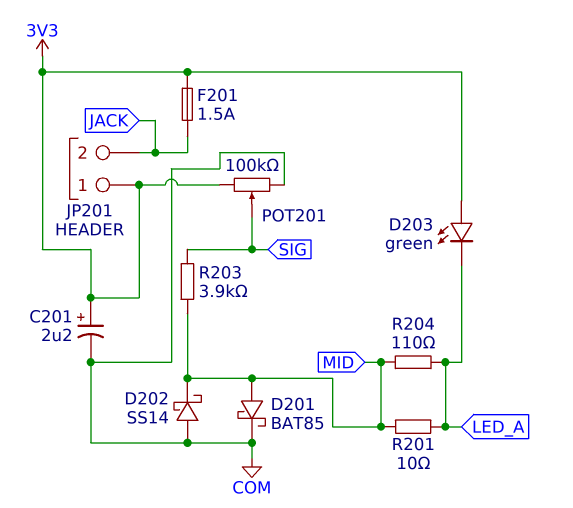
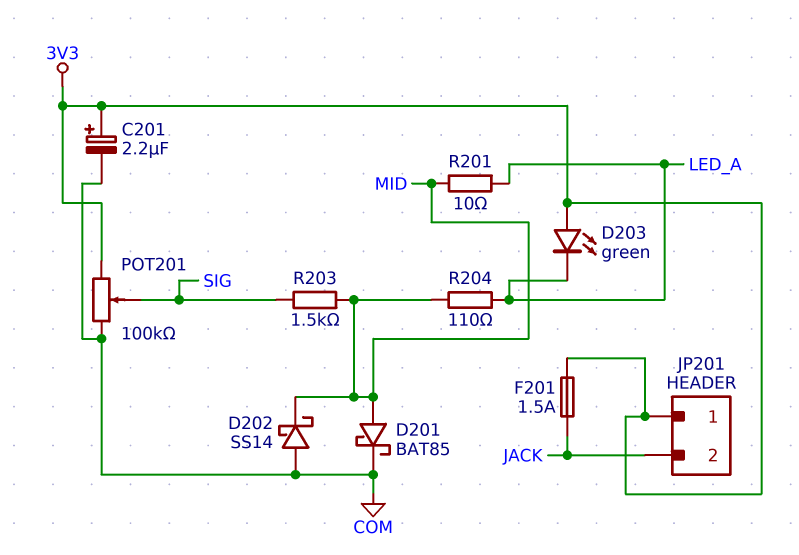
R203: 3.9k (MID, SIG) -> 1.5k (MID, SIG)

